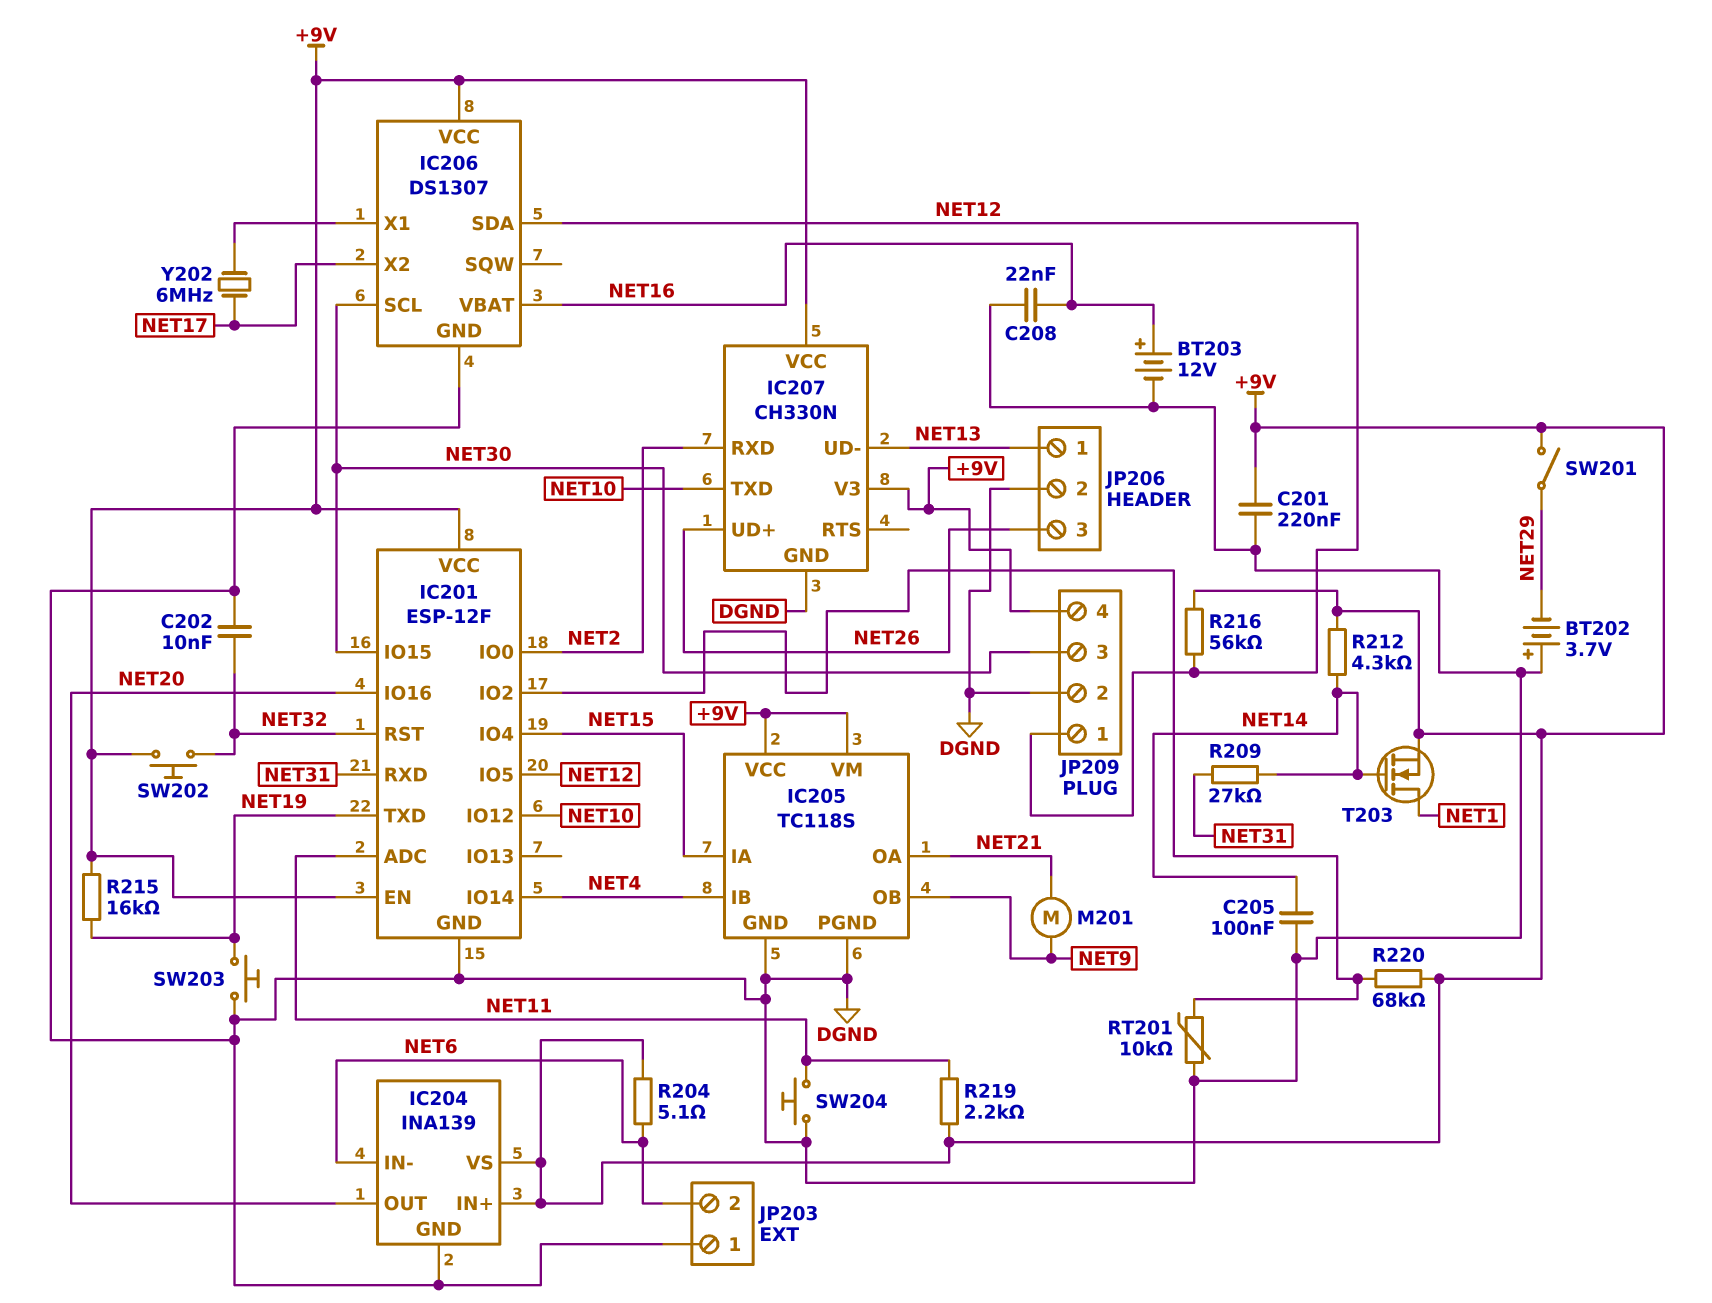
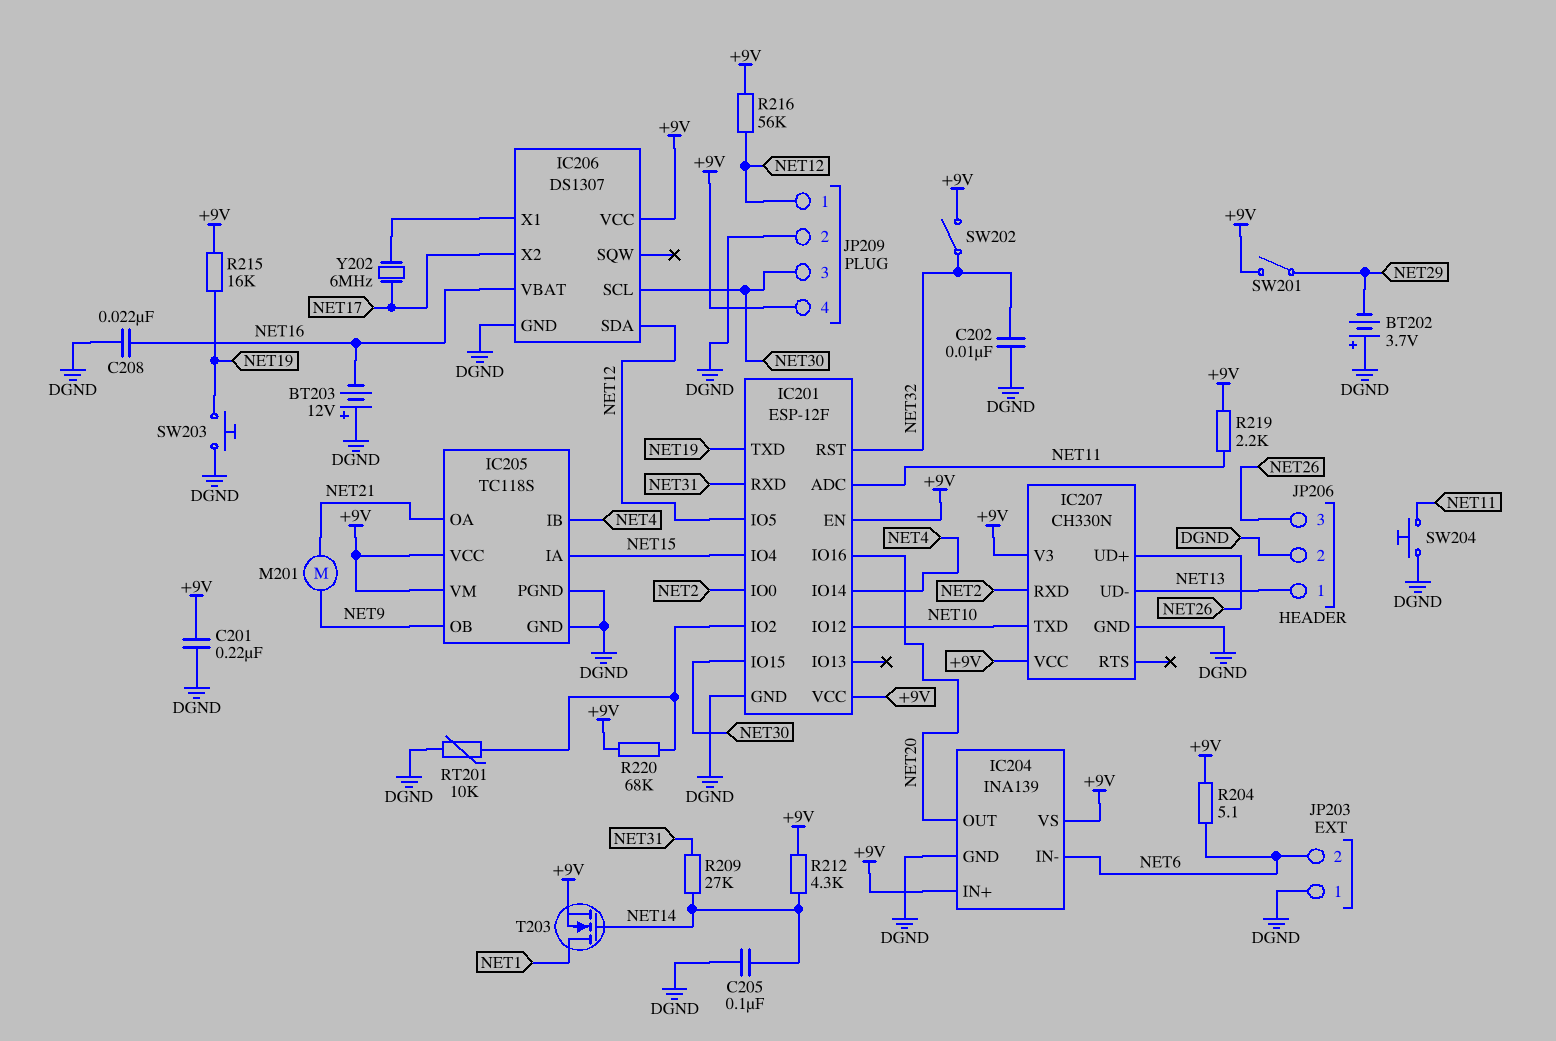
BT203: 12V (plus NET16, minus DGND) -> 12V (plus DGND, minus NET16)
SW202: button (+9V, NET32) -> switch (+9V, NET32)

